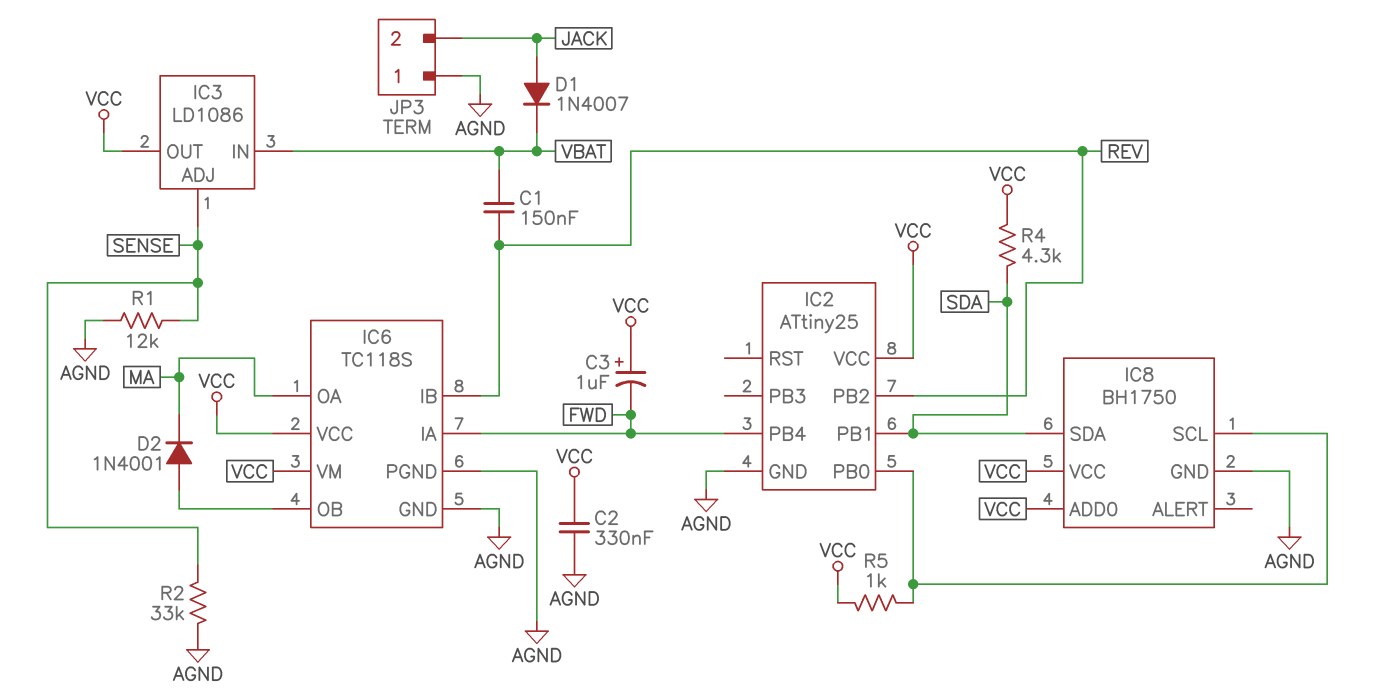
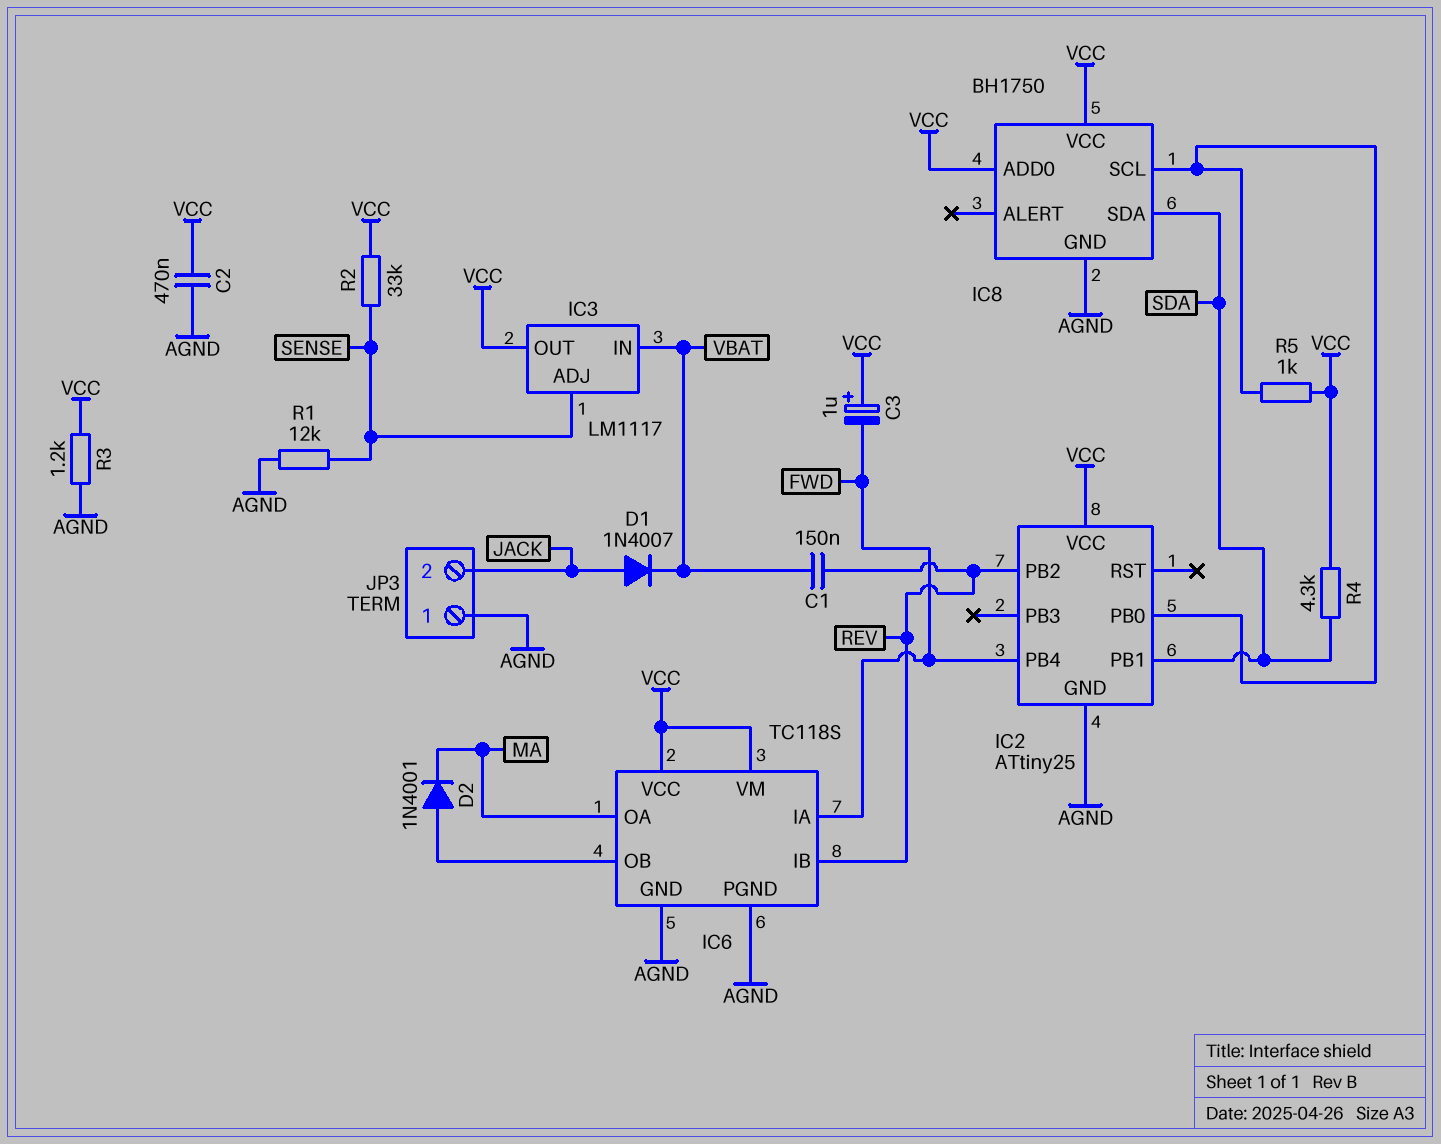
C2: 330nF (AGND, VCC) -> 470nF (AGND, VCC)
IC3: LD1086 -> LM1117
R2: 33k (AGND, SENSE) -> 33k (SENSE, VCC)
R3: none -> 1.2k (AGND, VCC)

